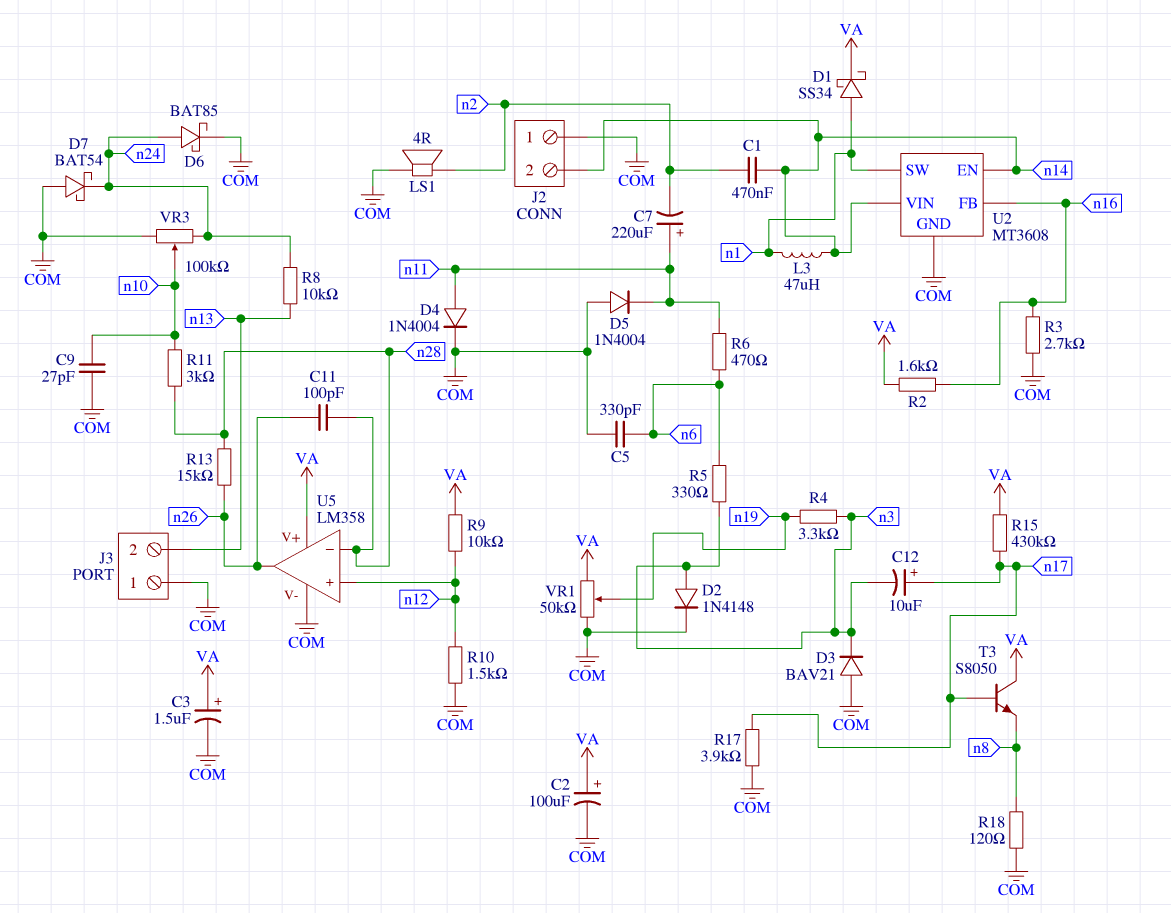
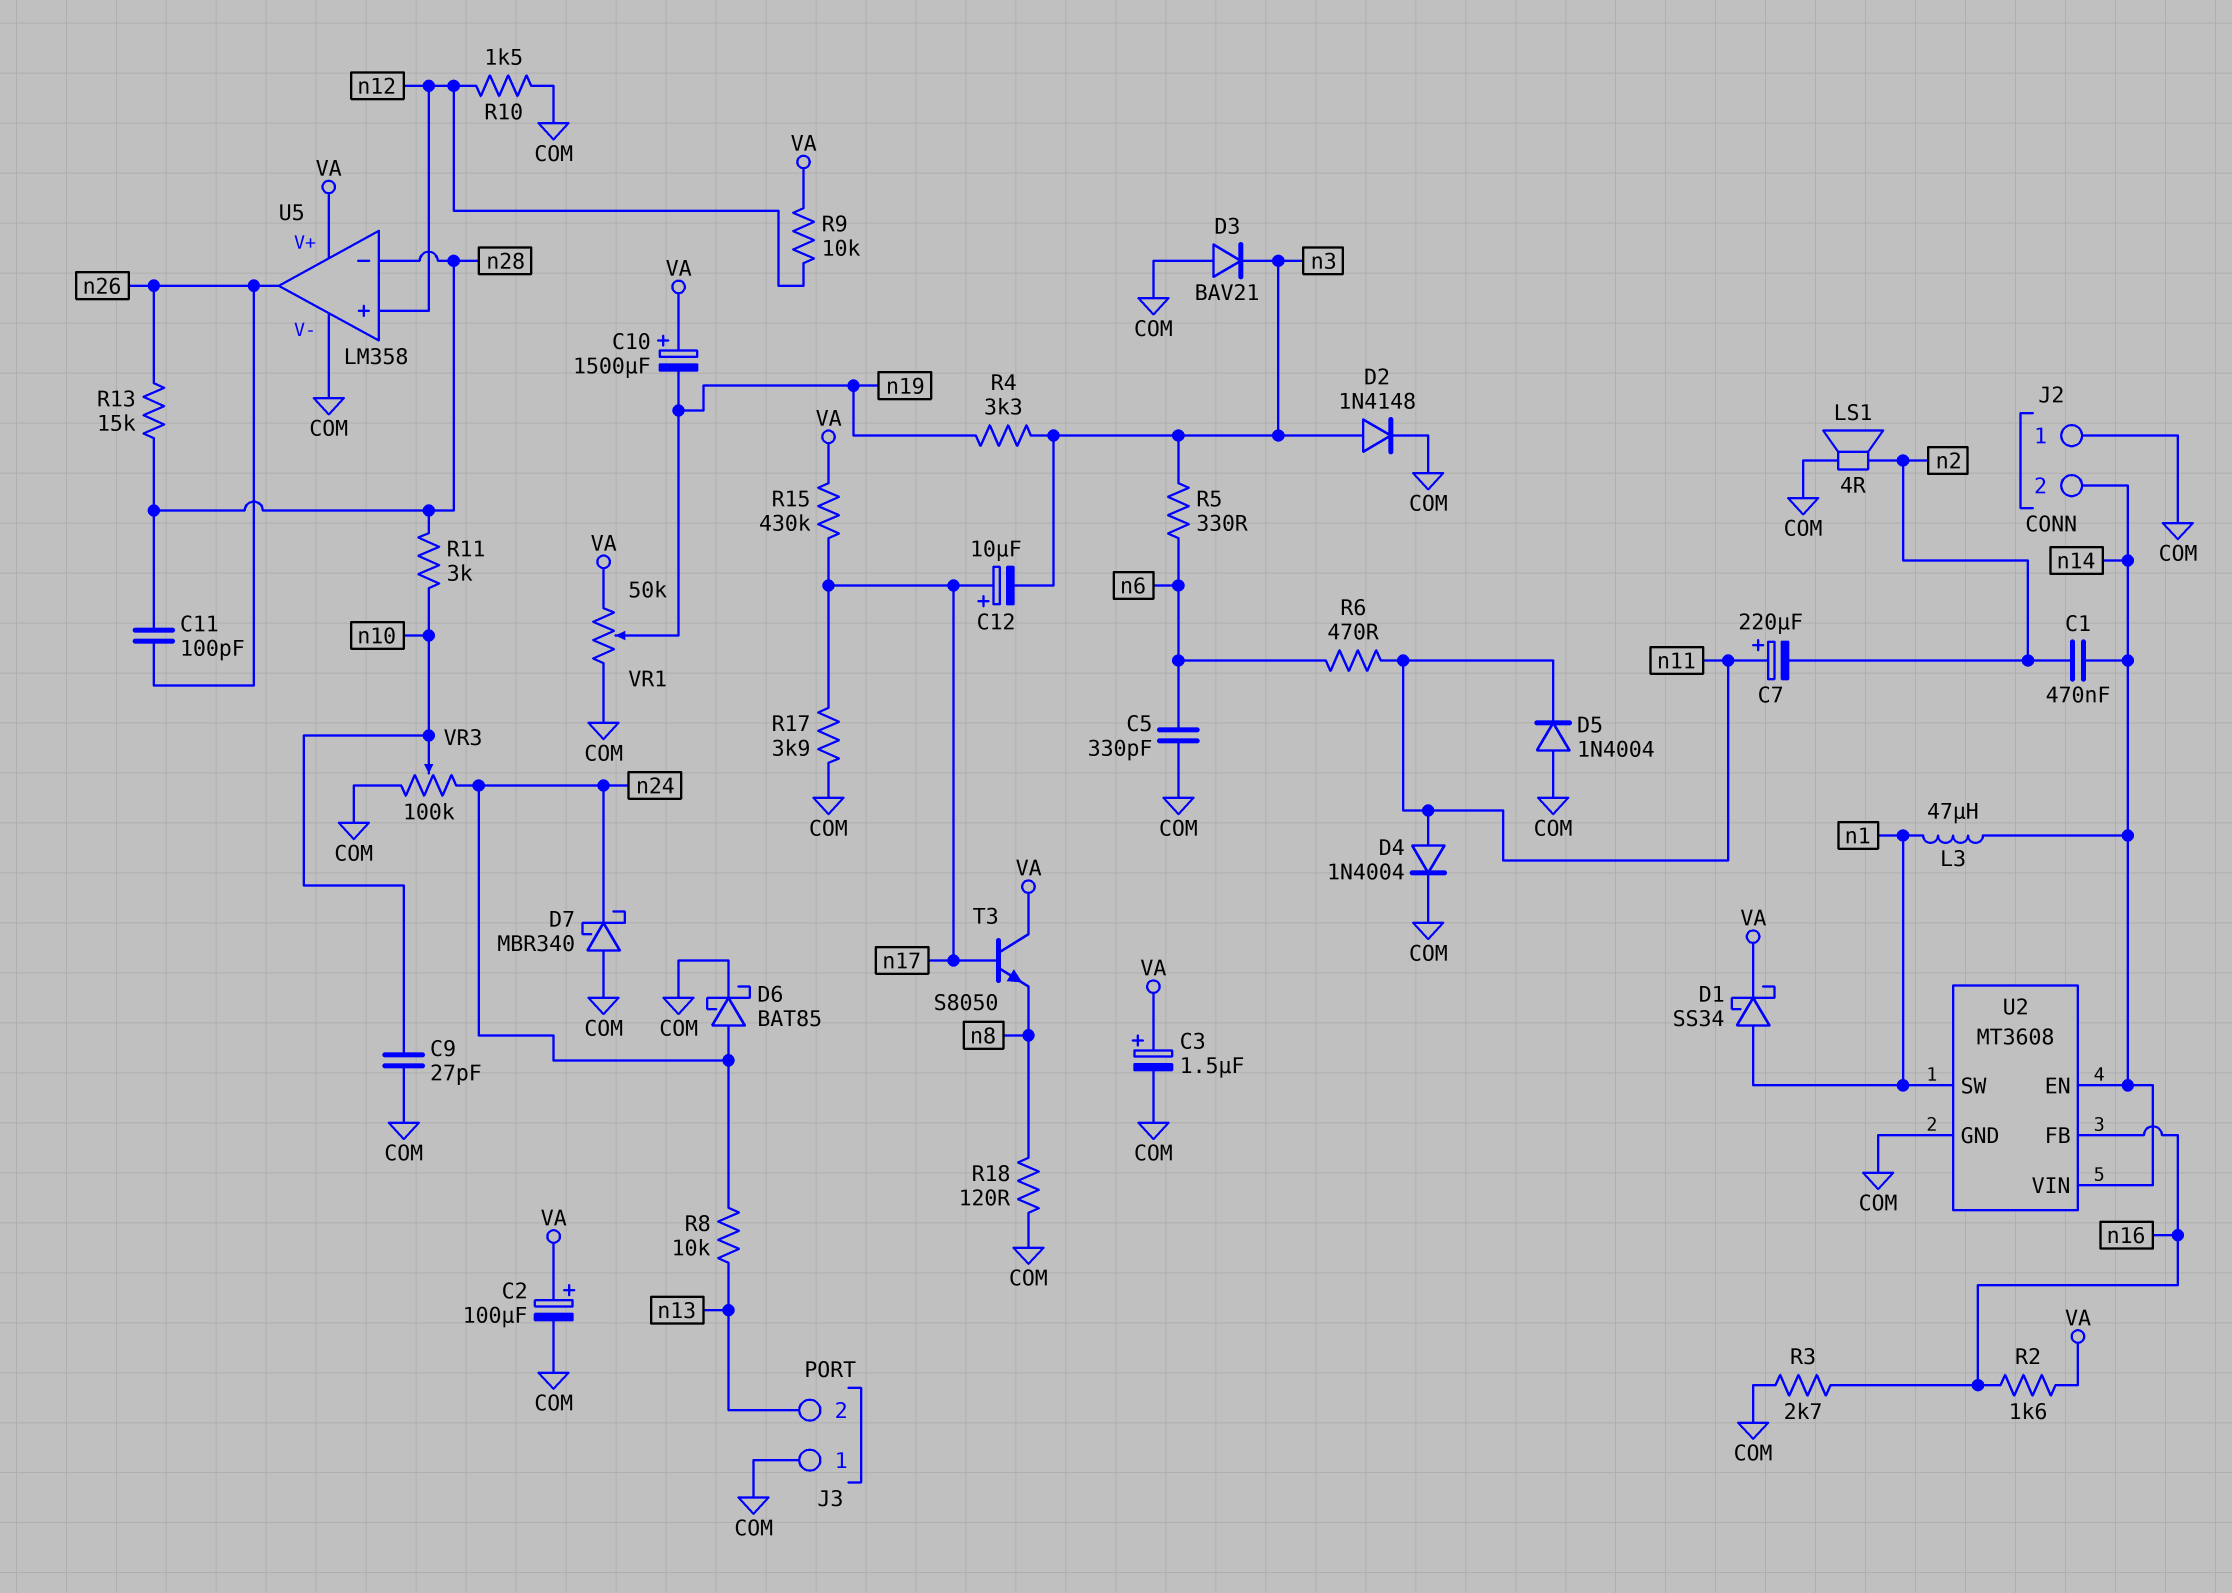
C10: none -> 1500uF (plus VA, minus n19)
D7: schottky BAT54 (A COM, K n24) -> schottky MBR340 (A COM, K n24)

